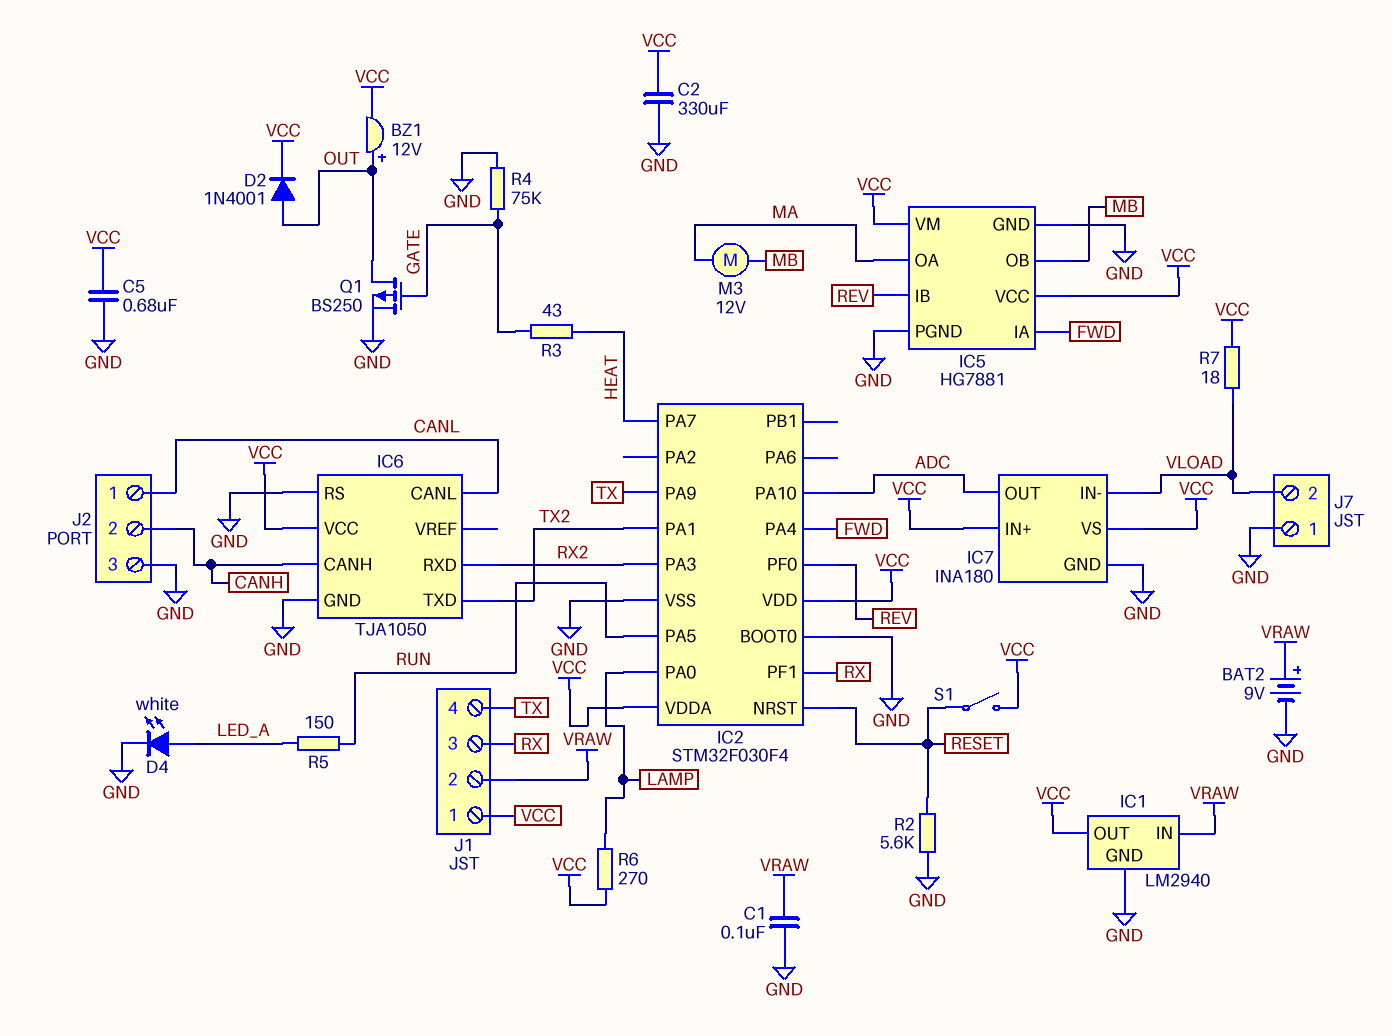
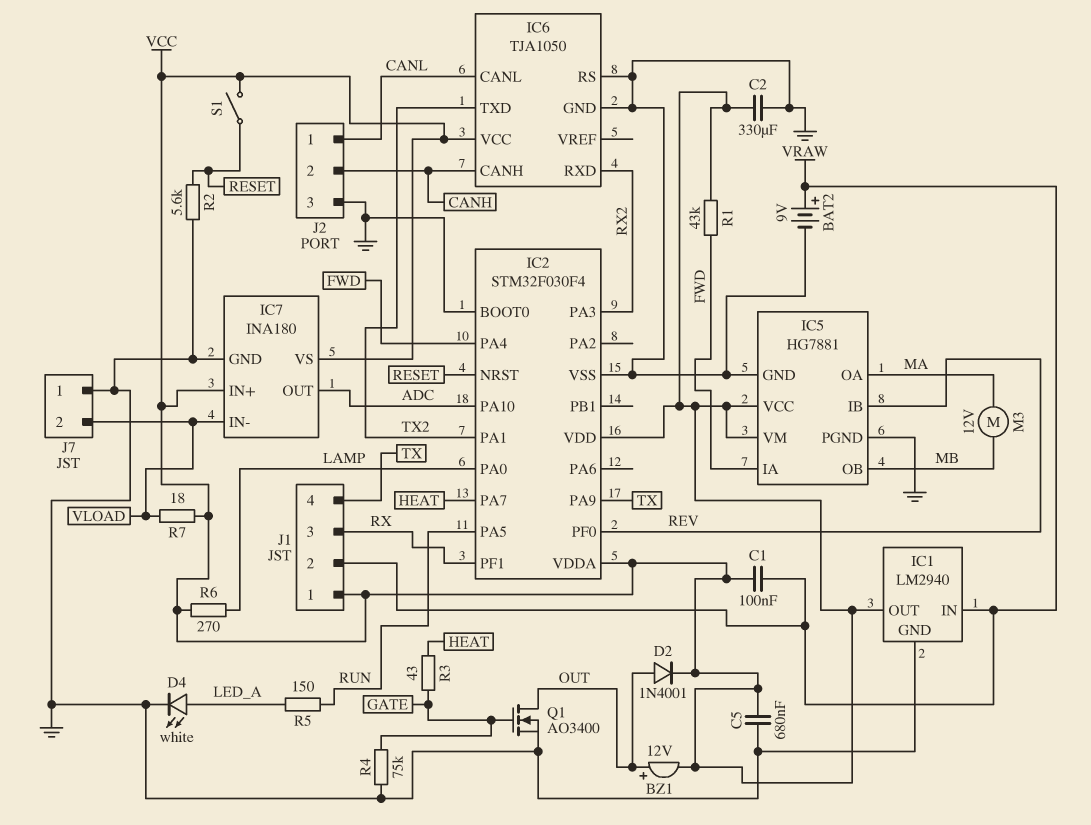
C1: 100nF (GND, VRAW) -> 100nF (VCC, VRAW)
Q1: PMOS BS250 (G GATE, D OUT, S GND) -> NMOS AO3400 (G GATE, D OUT, S GND)
R1: none -> 43k (FWD, VCC)

